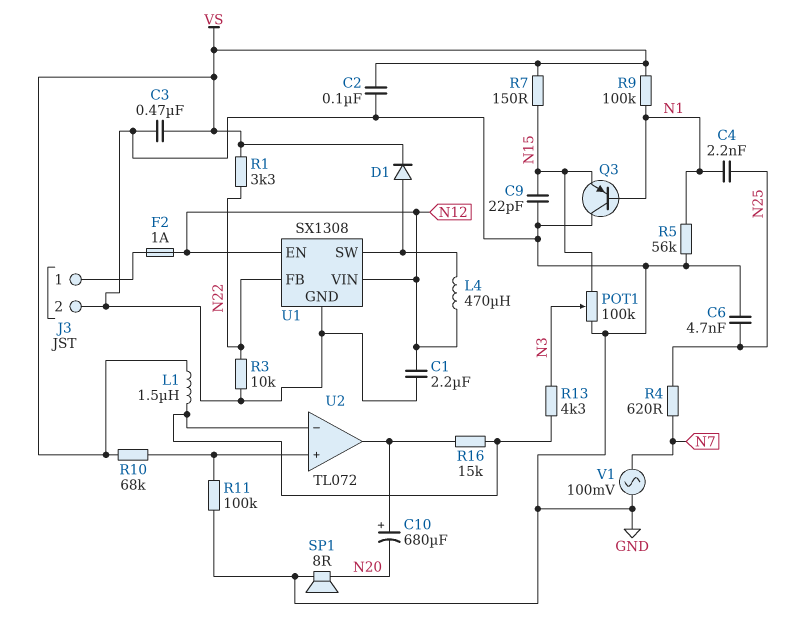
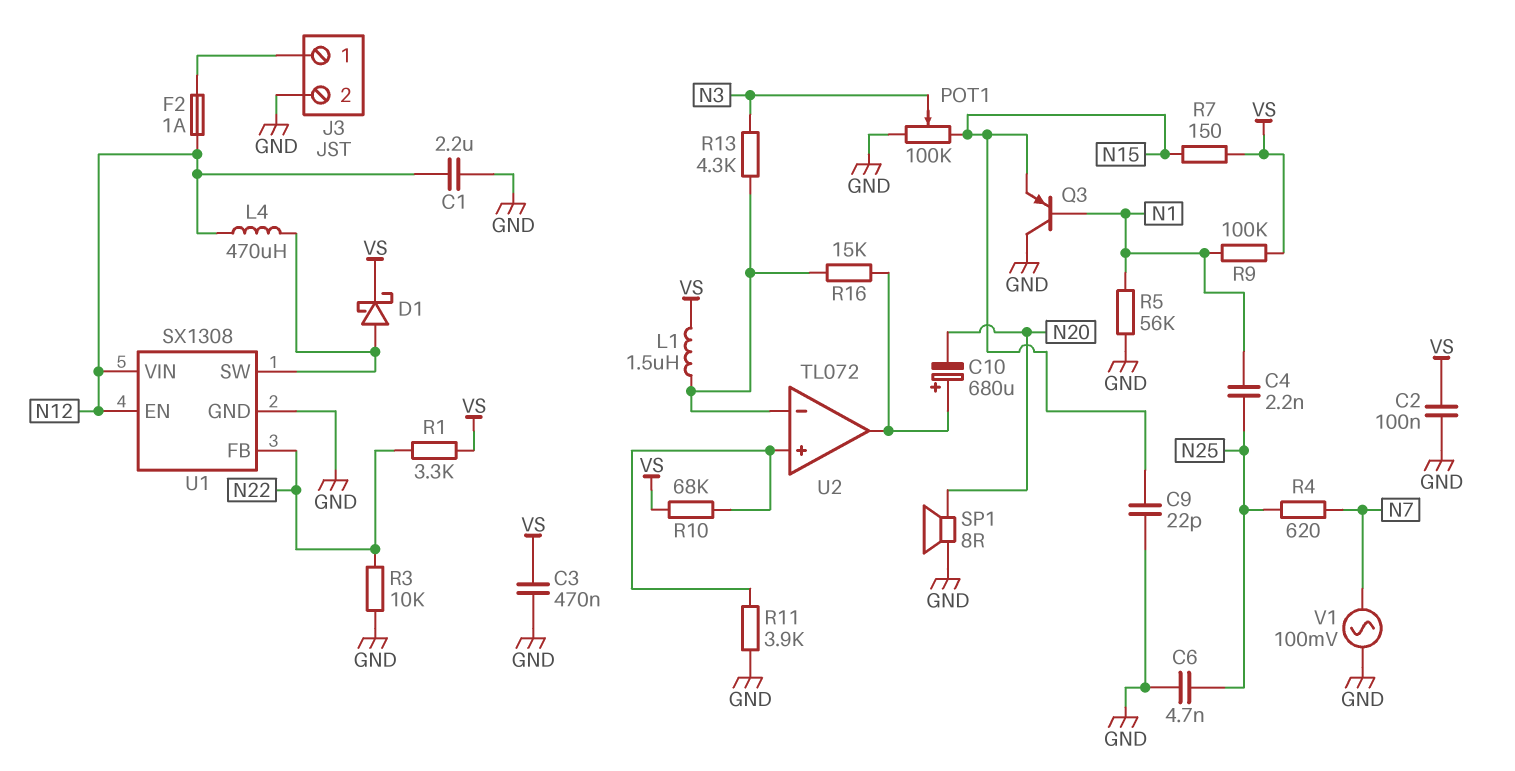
D1: diode (A U1/SW, K VS) -> schottky (A U1/SW, K VS)
R11: 100k (GND, U2/in+) -> 3.9k (GND, U2/in+)

